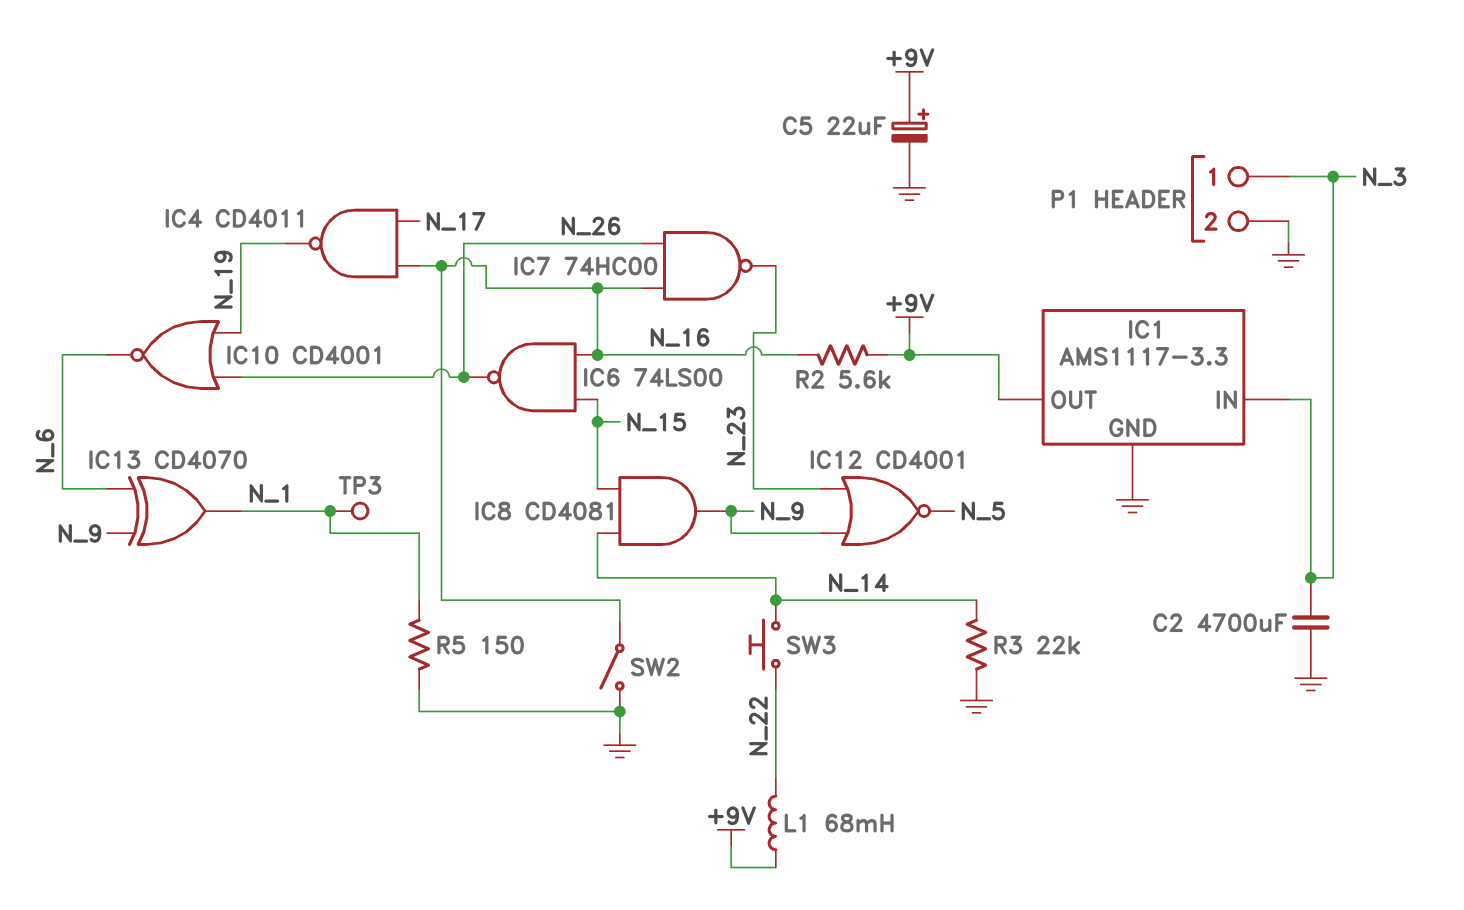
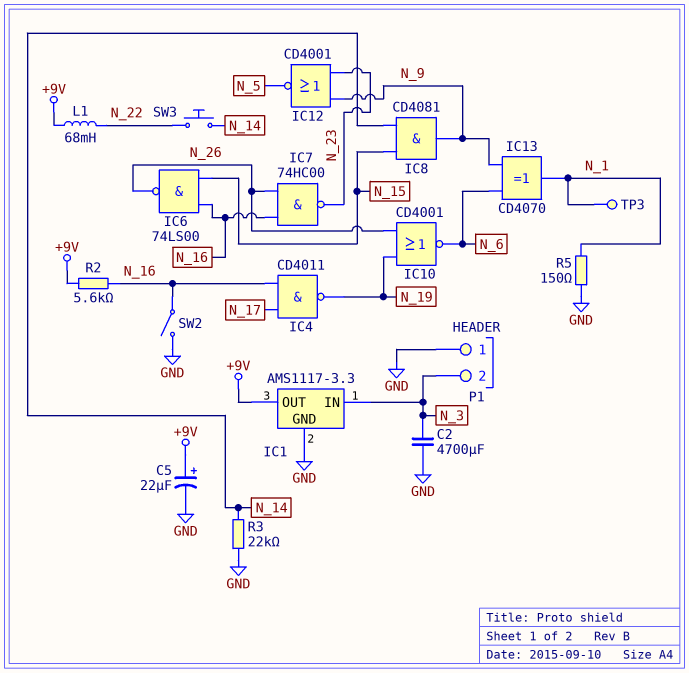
P1 pin 1: N_3 -> GND
P1 pin 2: GND -> N_3

